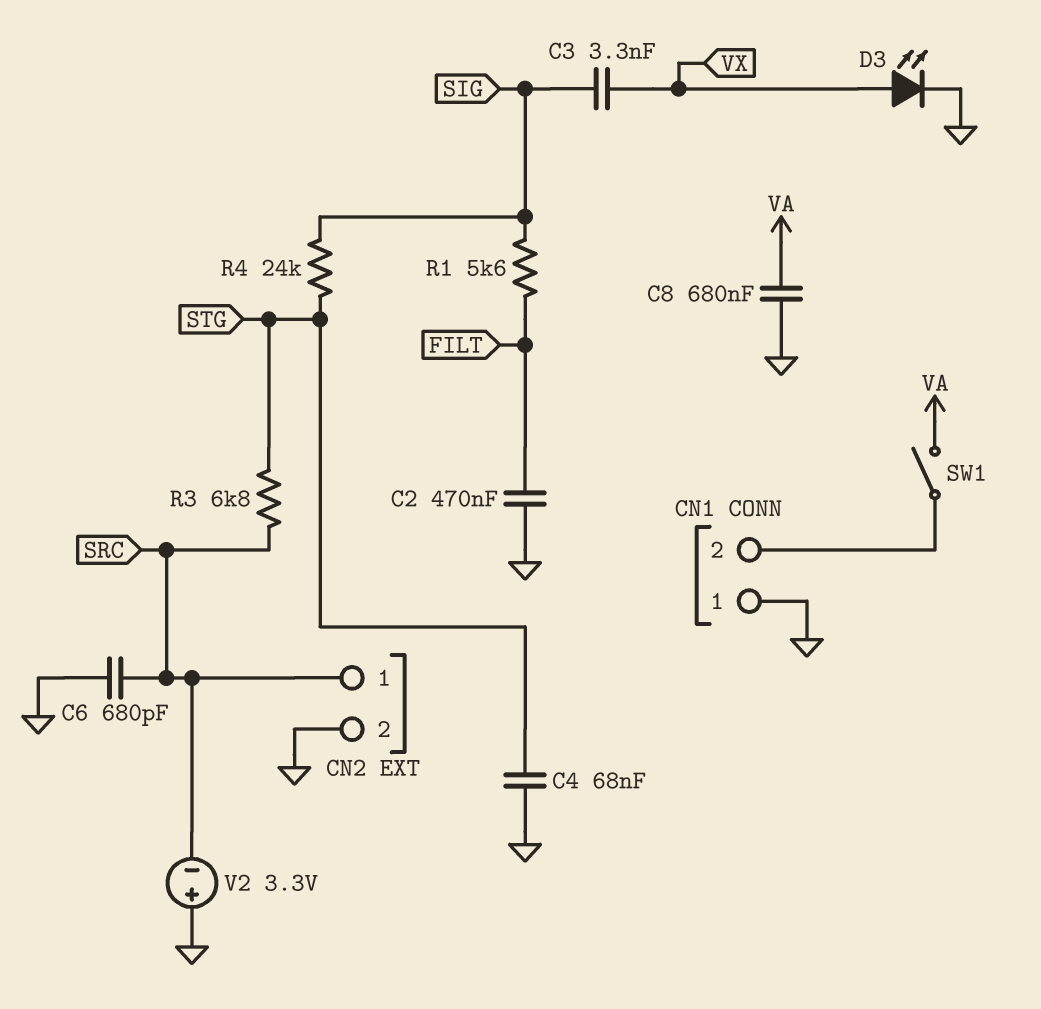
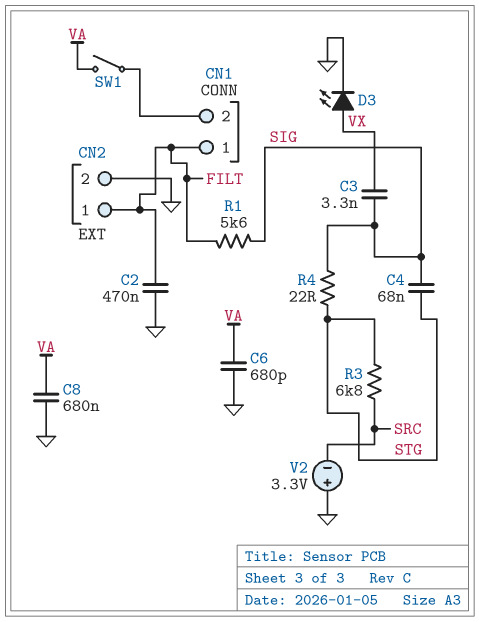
C4: 68nF (GND, STG) -> 68nF (SIG, STG)
C6: 680pF (GND, SRC) -> 680pF (GND, VA)
CN1 pin 1: GND -> FILT
CN2 pin 1: SRC -> FILT
R4: 24k (SIG, STG) -> 22 (SIG, STG)

